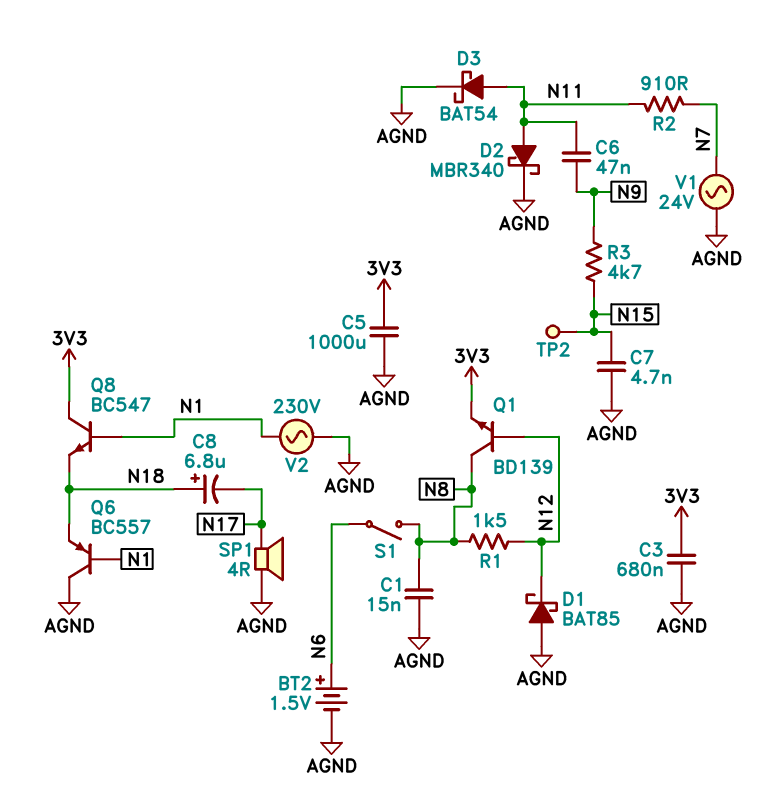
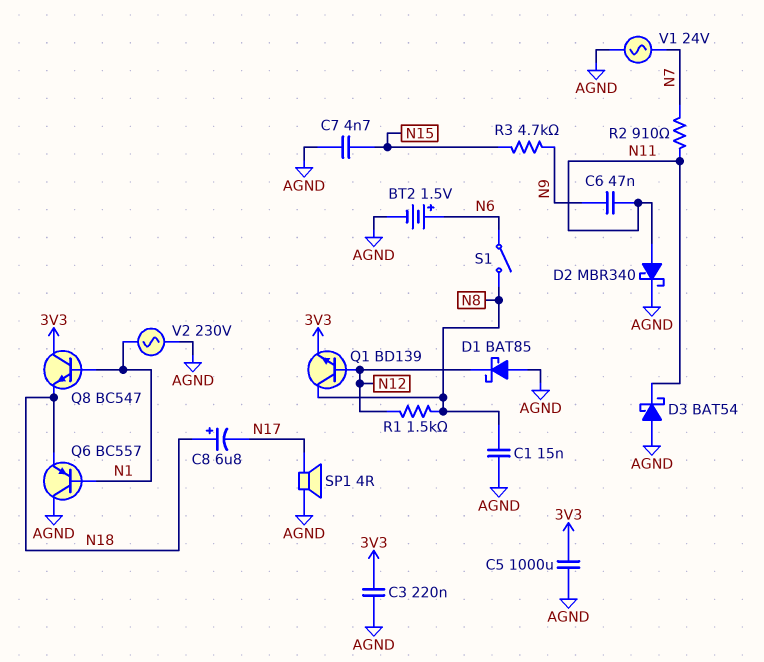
C3: 680nF (3V3, AGND) -> 220nF (3V3, AGND)
D3: schottky BAT54 (A N11, K AGND) -> schottky BAT54 (A AGND, K N11)
TP2: test point (N15) -> none

